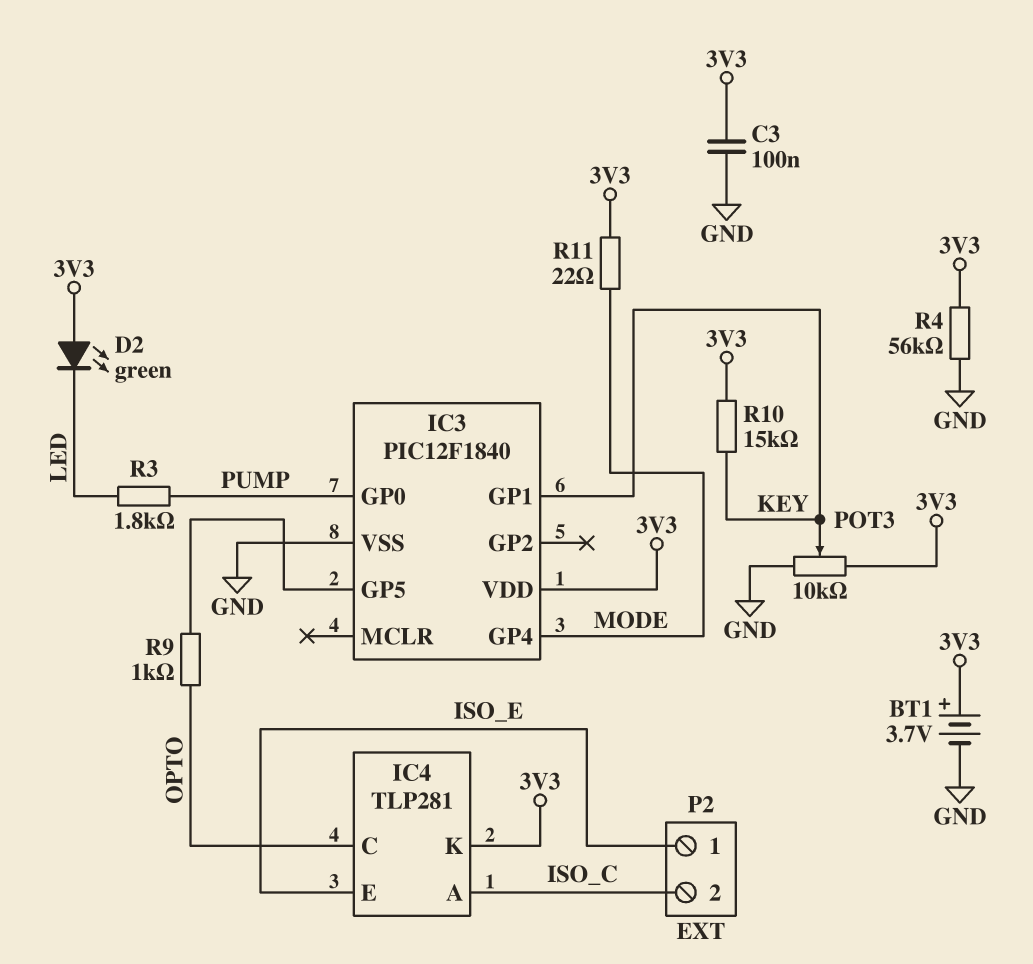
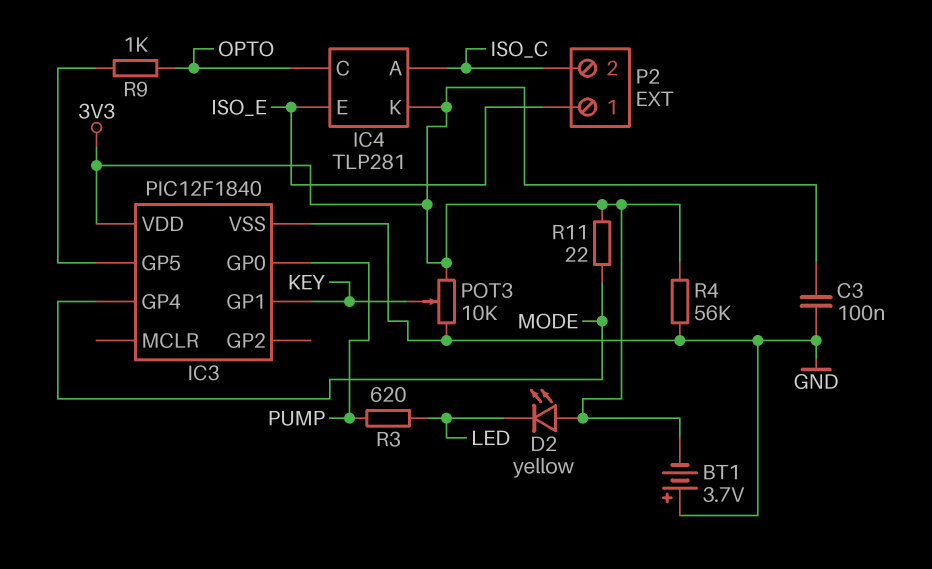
BT1: 3.7V (plus 3V3, minus GND) -> 3.7V (plus GND, minus 3V3)
D2: LED green (A 3V3, K LED) -> LED yellow (A 3V3, K LED)
R3: 1.8k (LED, PUMP) -> 620 (LED, PUMP)
R10: 15k (3V3, KEY) -> none

